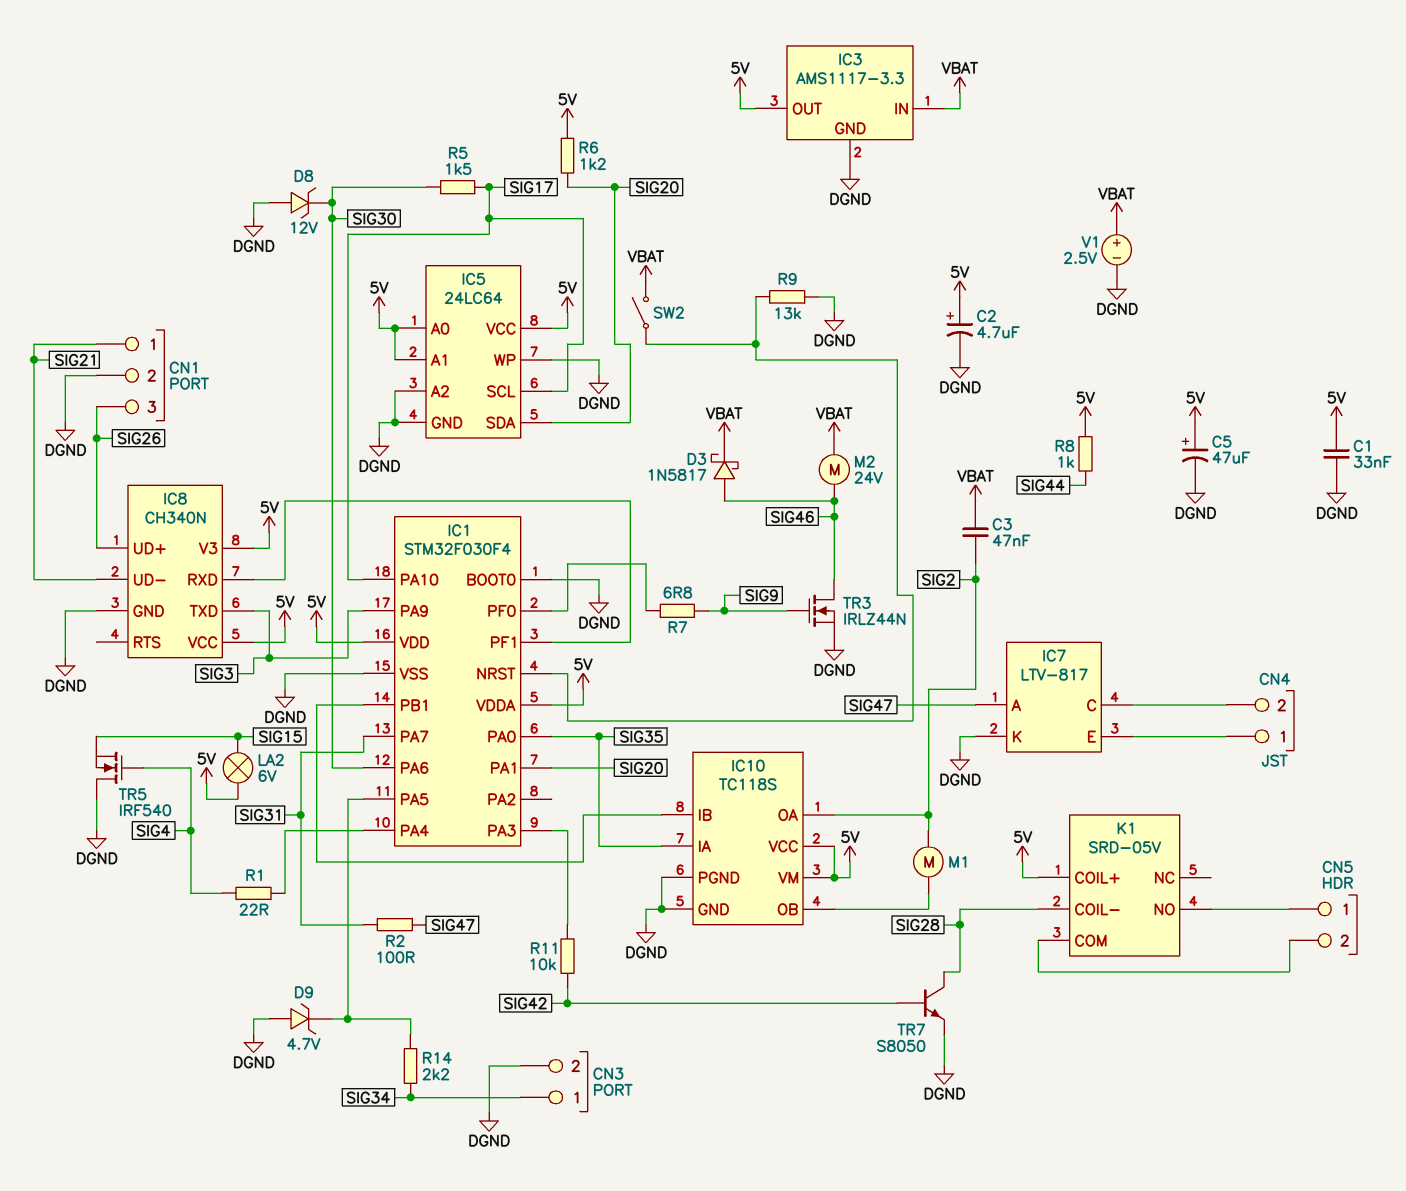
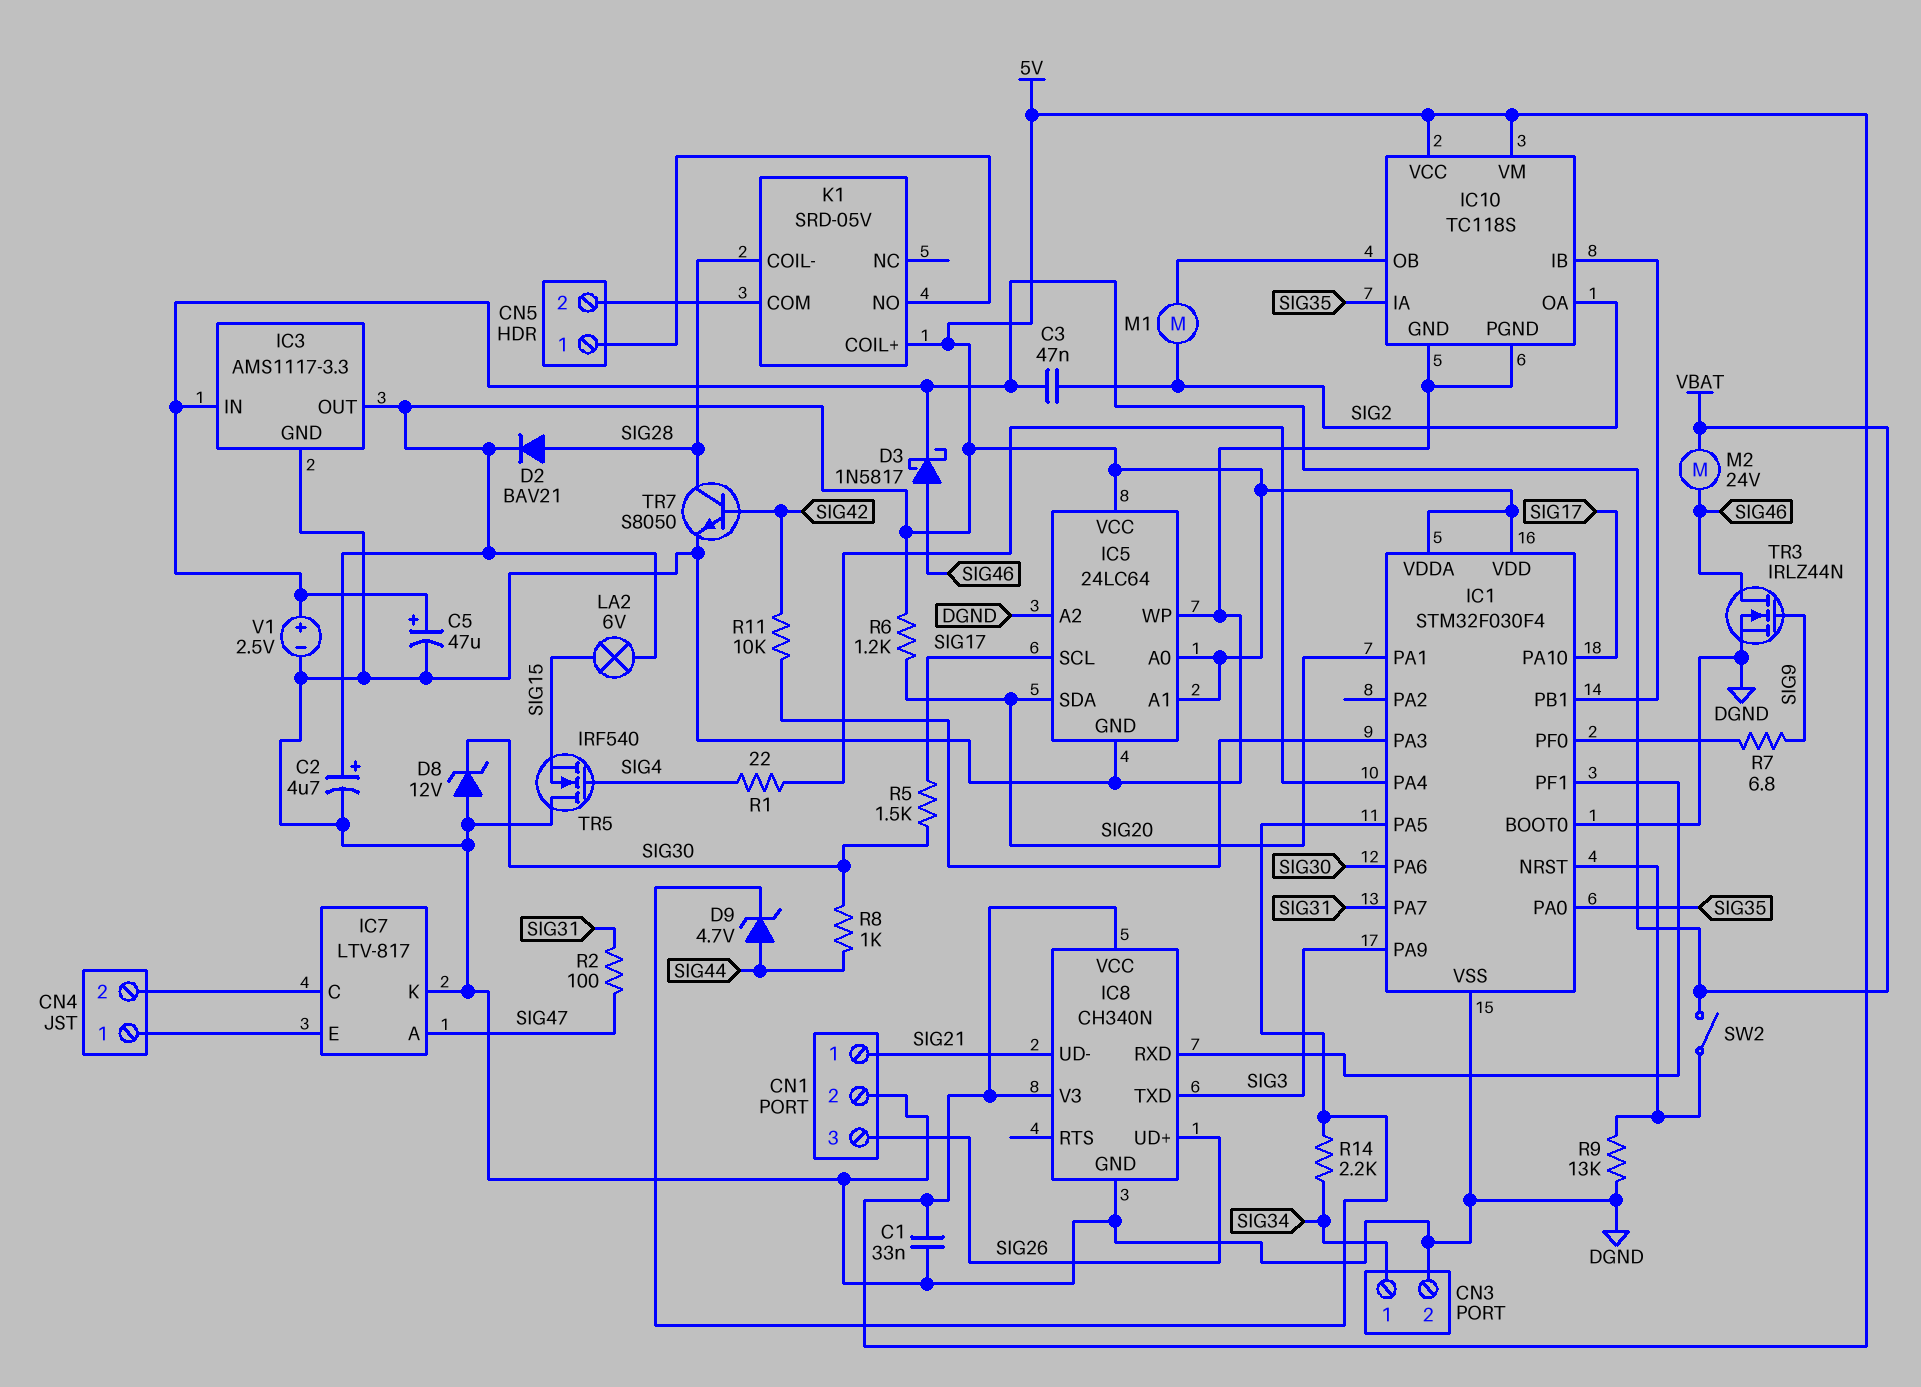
C5: 47uF (plus 5V, minus DGND) -> 47uF (plus VBAT, minus DGND)
D2: none -> diode BAV21 (A SIG28, K 5V)
D9: zener 4.7V (A DGND, K IC1/PA5) -> zener 4.7V (A SIG44, K IC1/PA5)
R8: 1k (5V, SIG44) -> 1k (SIG30, SIG44)

